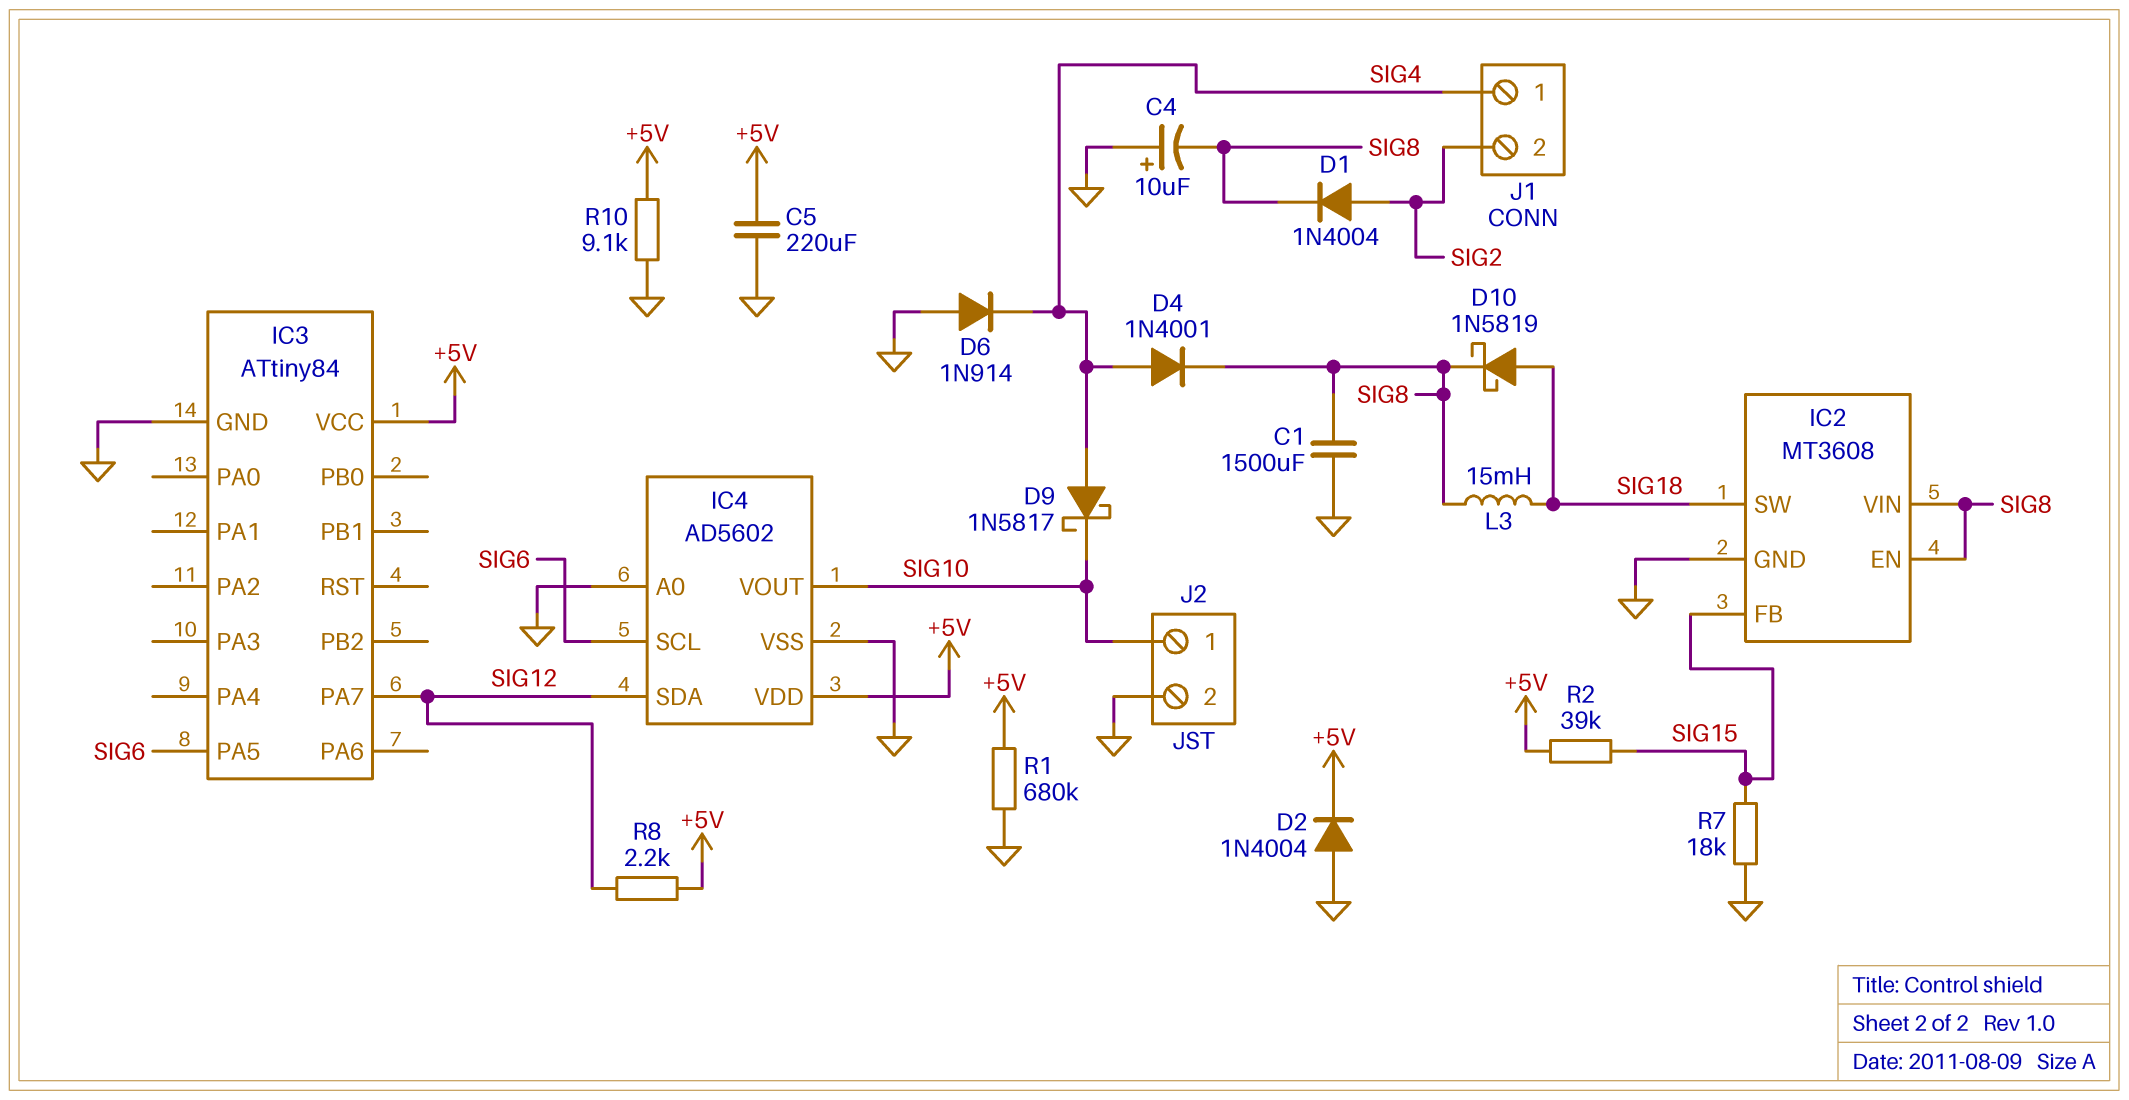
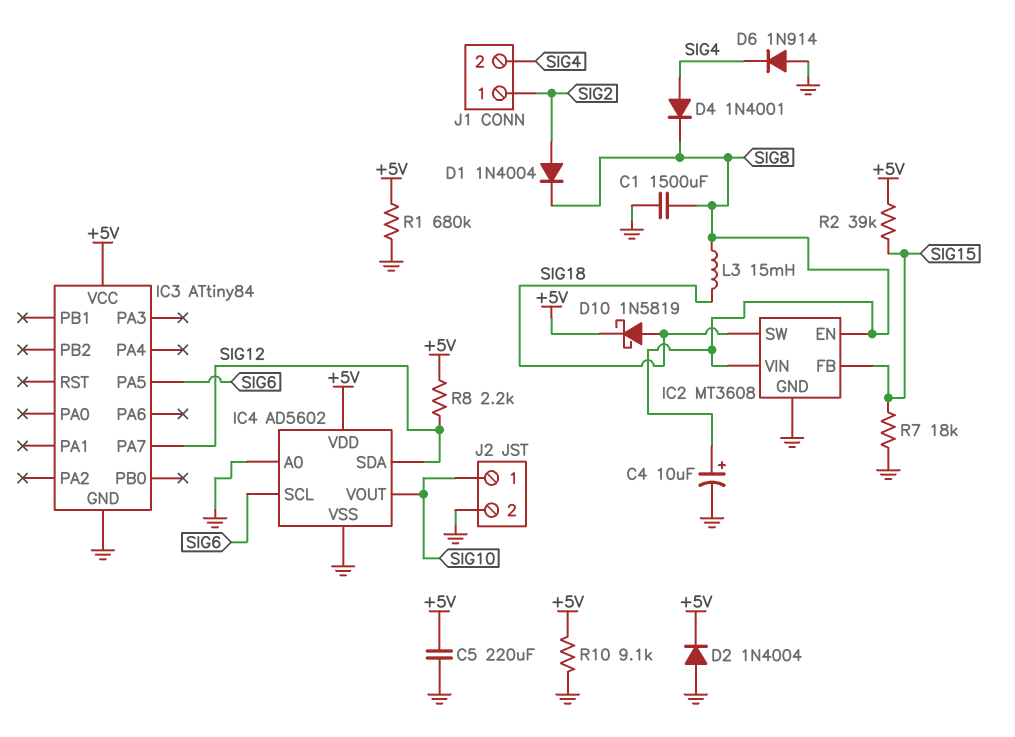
C4: 10uF (plus GND, minus SIG8) -> 10uF (plus SIG8, minus GND)
D9: schottky 1N5817 (A SIG4, K SIG10) -> none
D10: schottky 1N5819 (A SIG18, K SIG8) -> schottky 1N5819 (A SIG18, K +5V)
J1 pin 1: SIG4 -> SIG2
J1 pin 2: SIG2 -> SIG4

